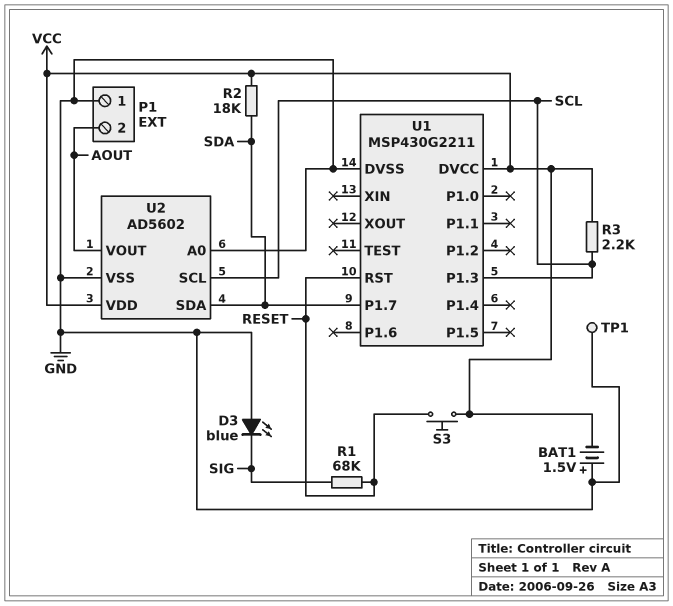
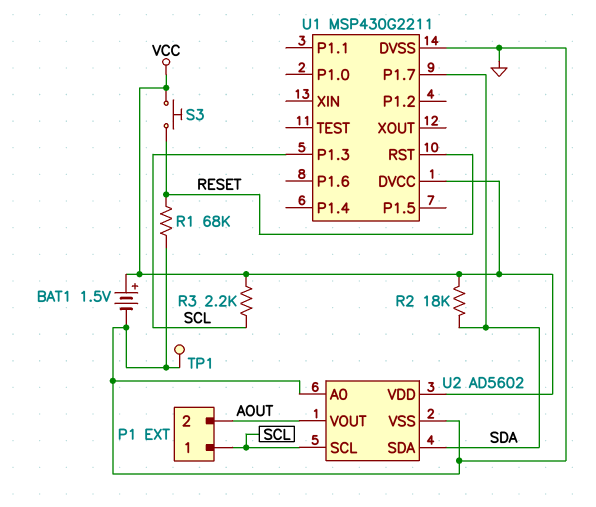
BAT1: 1.5V (plus GND, minus VCC) -> 1.5V (plus VCC, minus GND)
D3: LED blue (A GND, K SIG) -> none
P1 pin 1: GND -> SCL
R1: 68k (RESET, SIG) -> 68k (GND, RESET)

